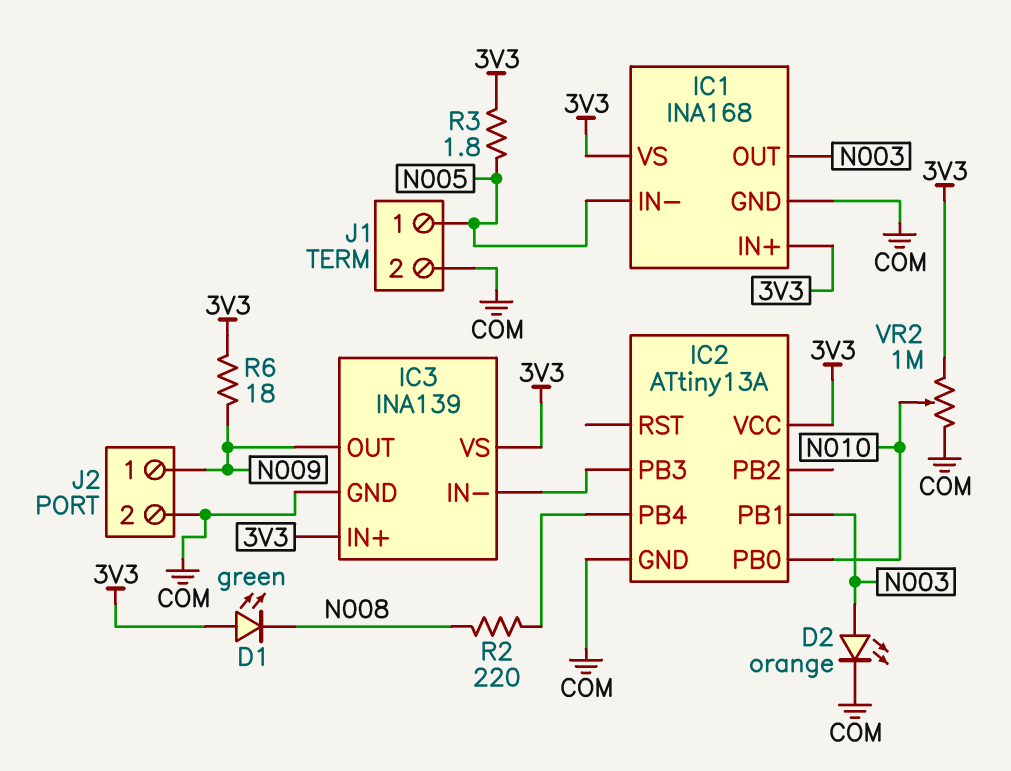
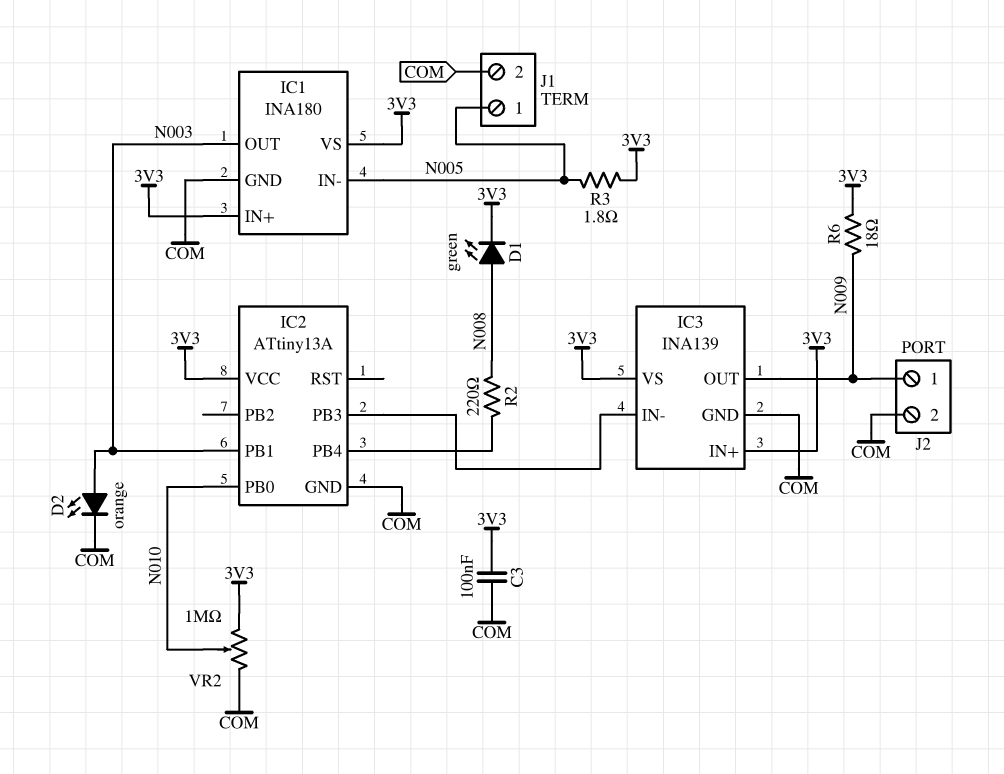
C3: none -> 100nF (3V3, COM)
D1: LED green (A 3V3, K N008) -> LED green (A N008, K 3V3)
IC1: INA168 -> INA180

